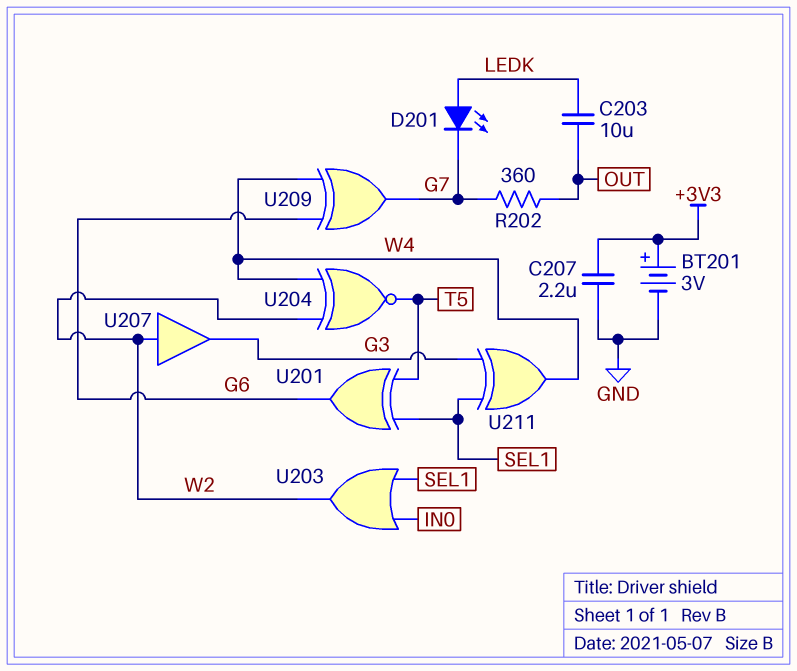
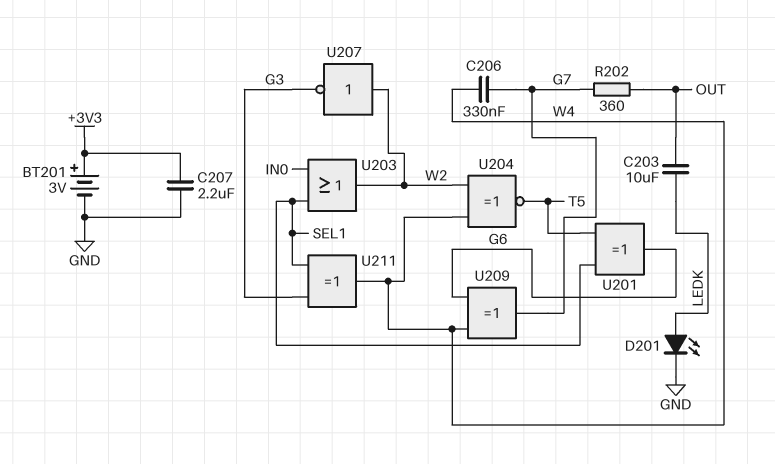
C206: none -> 330nF (G7, W4)
D201: LED (A LEDK, K G7) -> LED (A LEDK, K GND)
U207: buffer (in W2, out G3) -> NOT (in W2, out G3)

